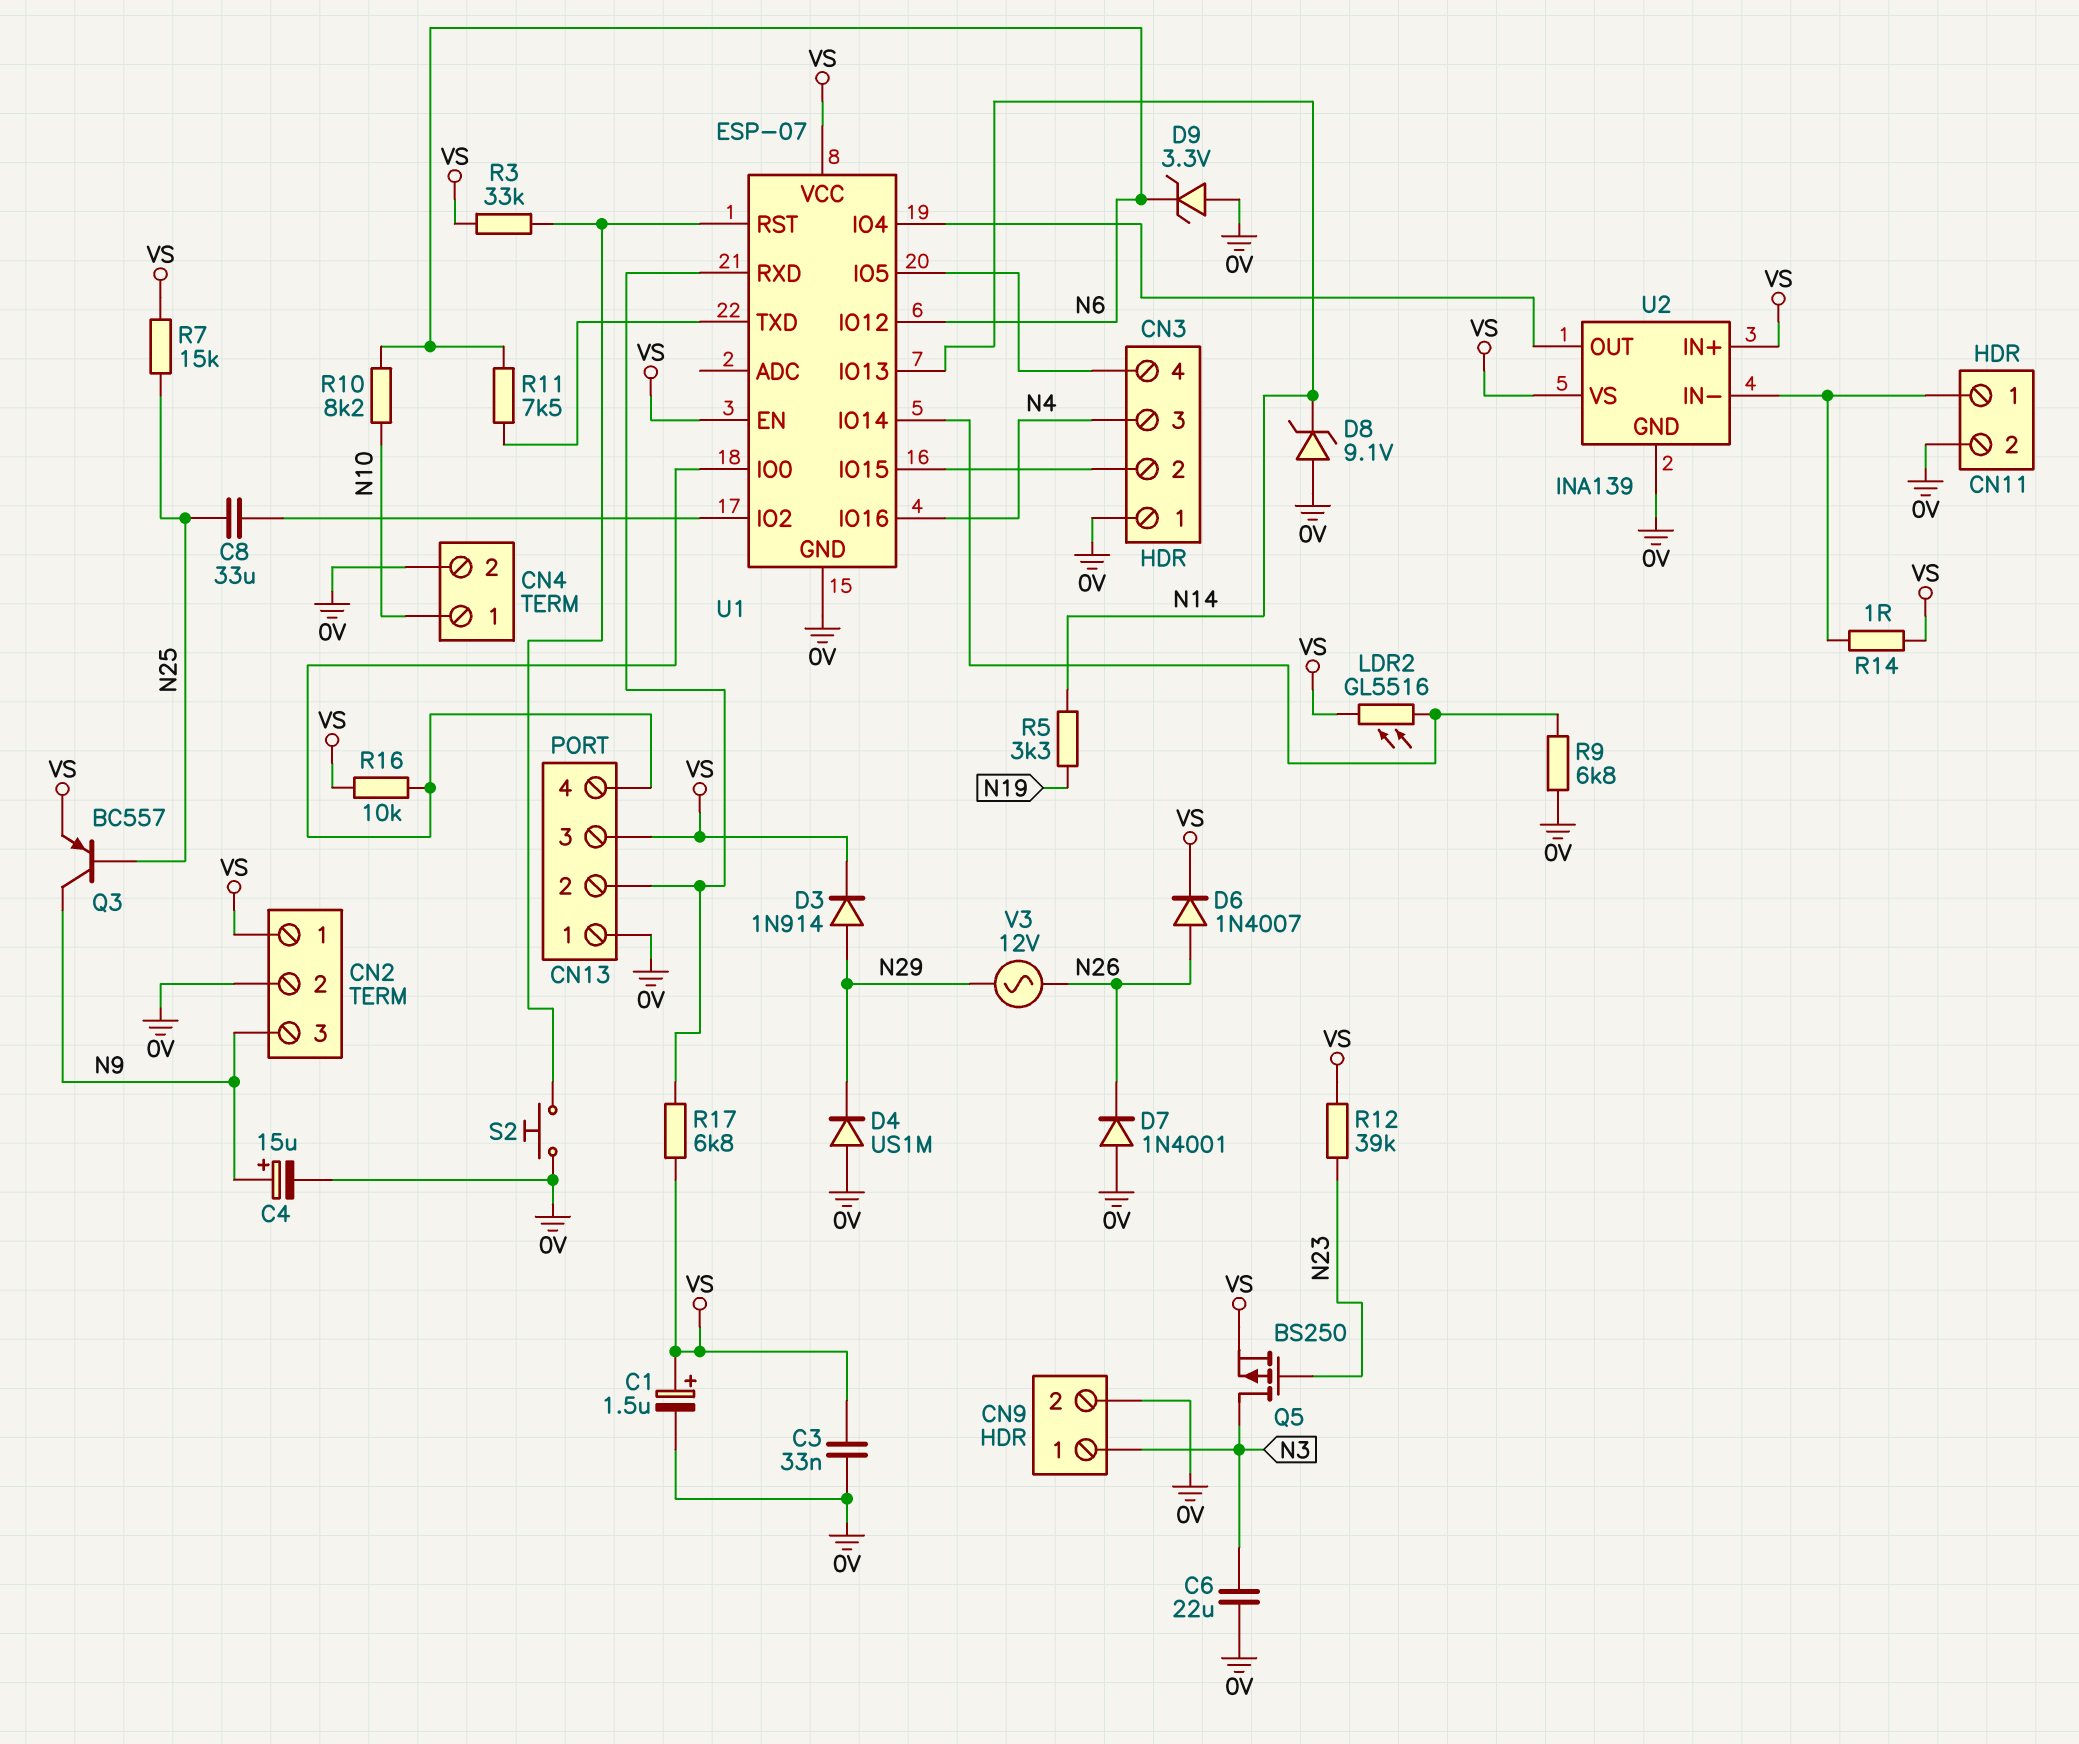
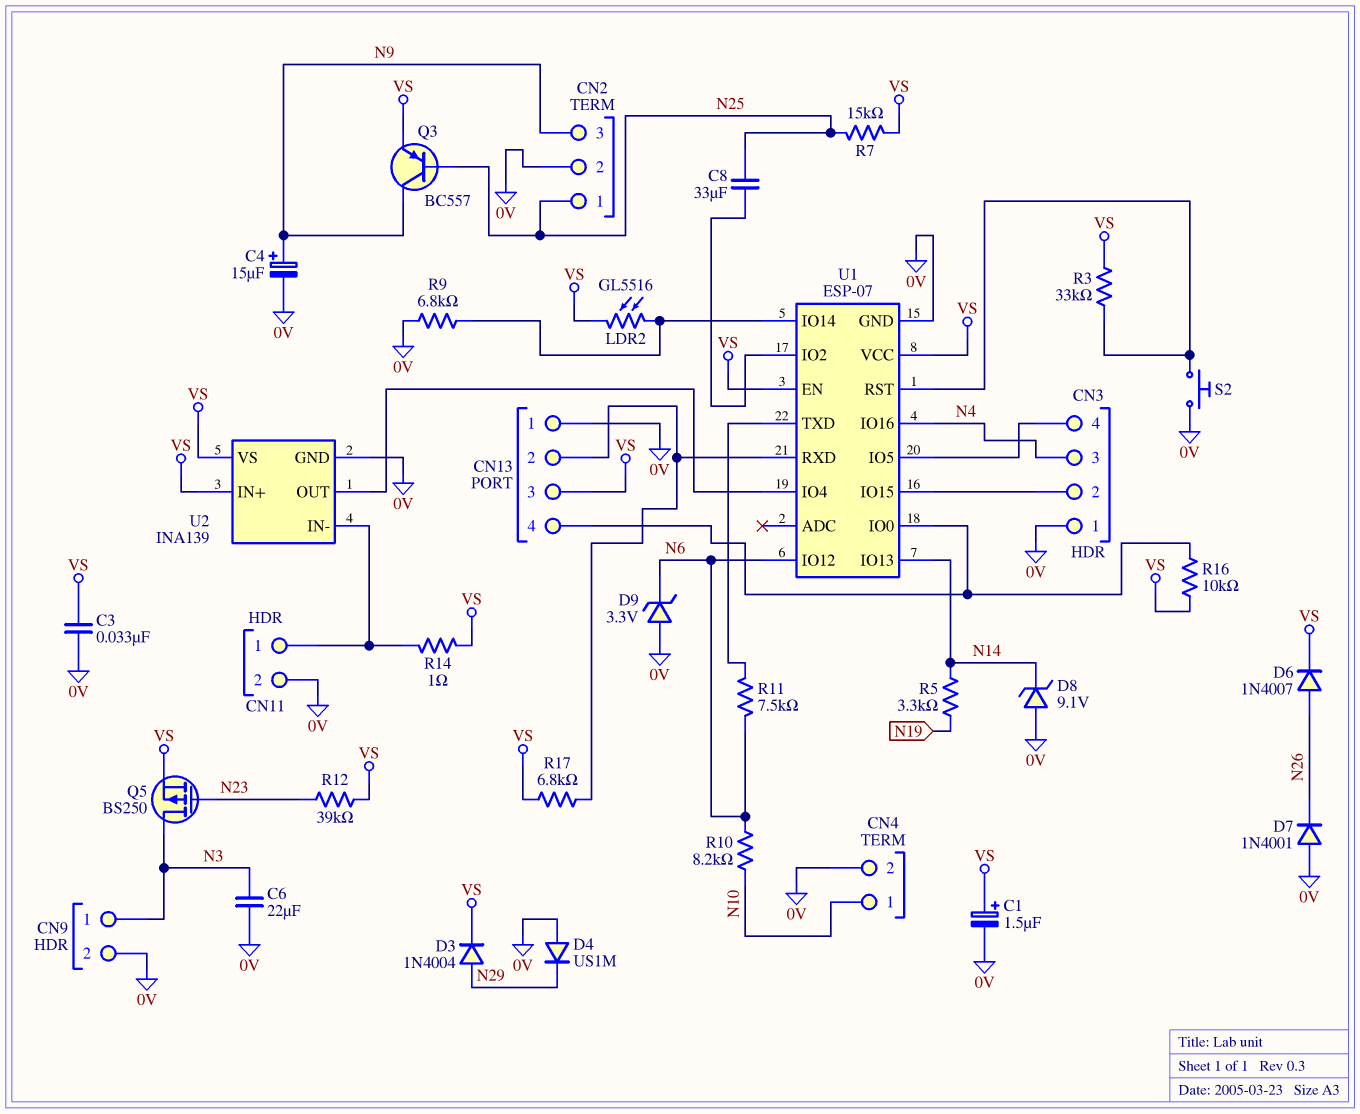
CN2 pin 1: VS -> N25
D3: diode 1N914 (A N29, K VS) -> diode 1N4004 (A N29, K VS)
V3: AC 12V (N26, N29) -> none

